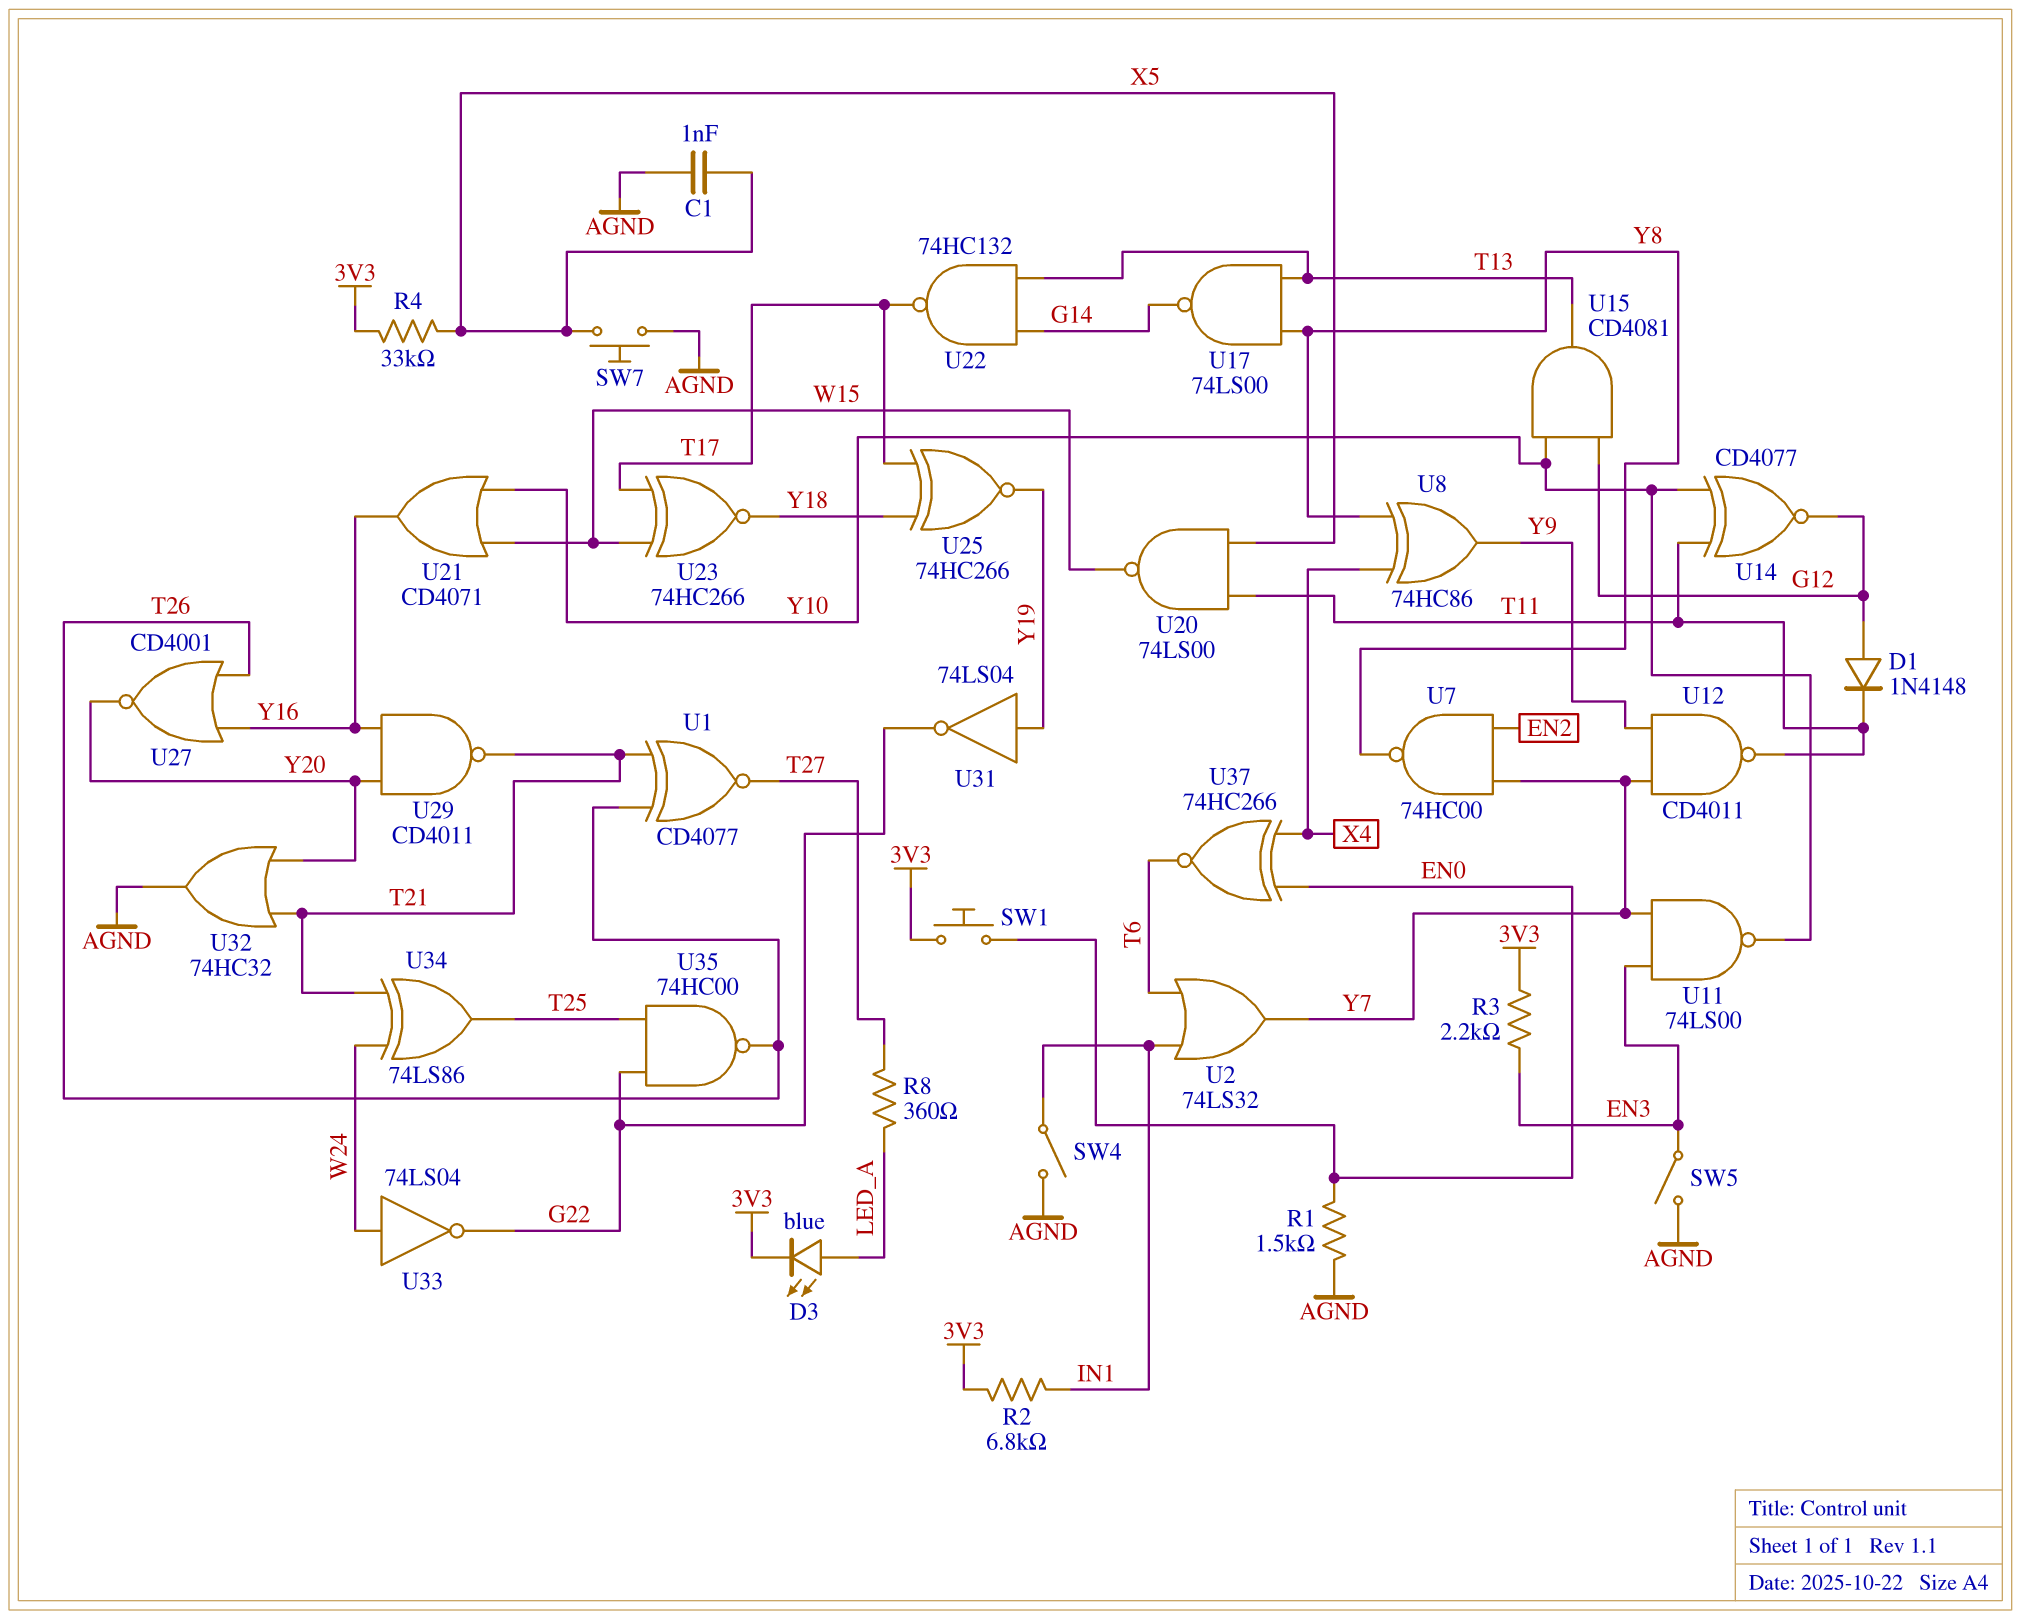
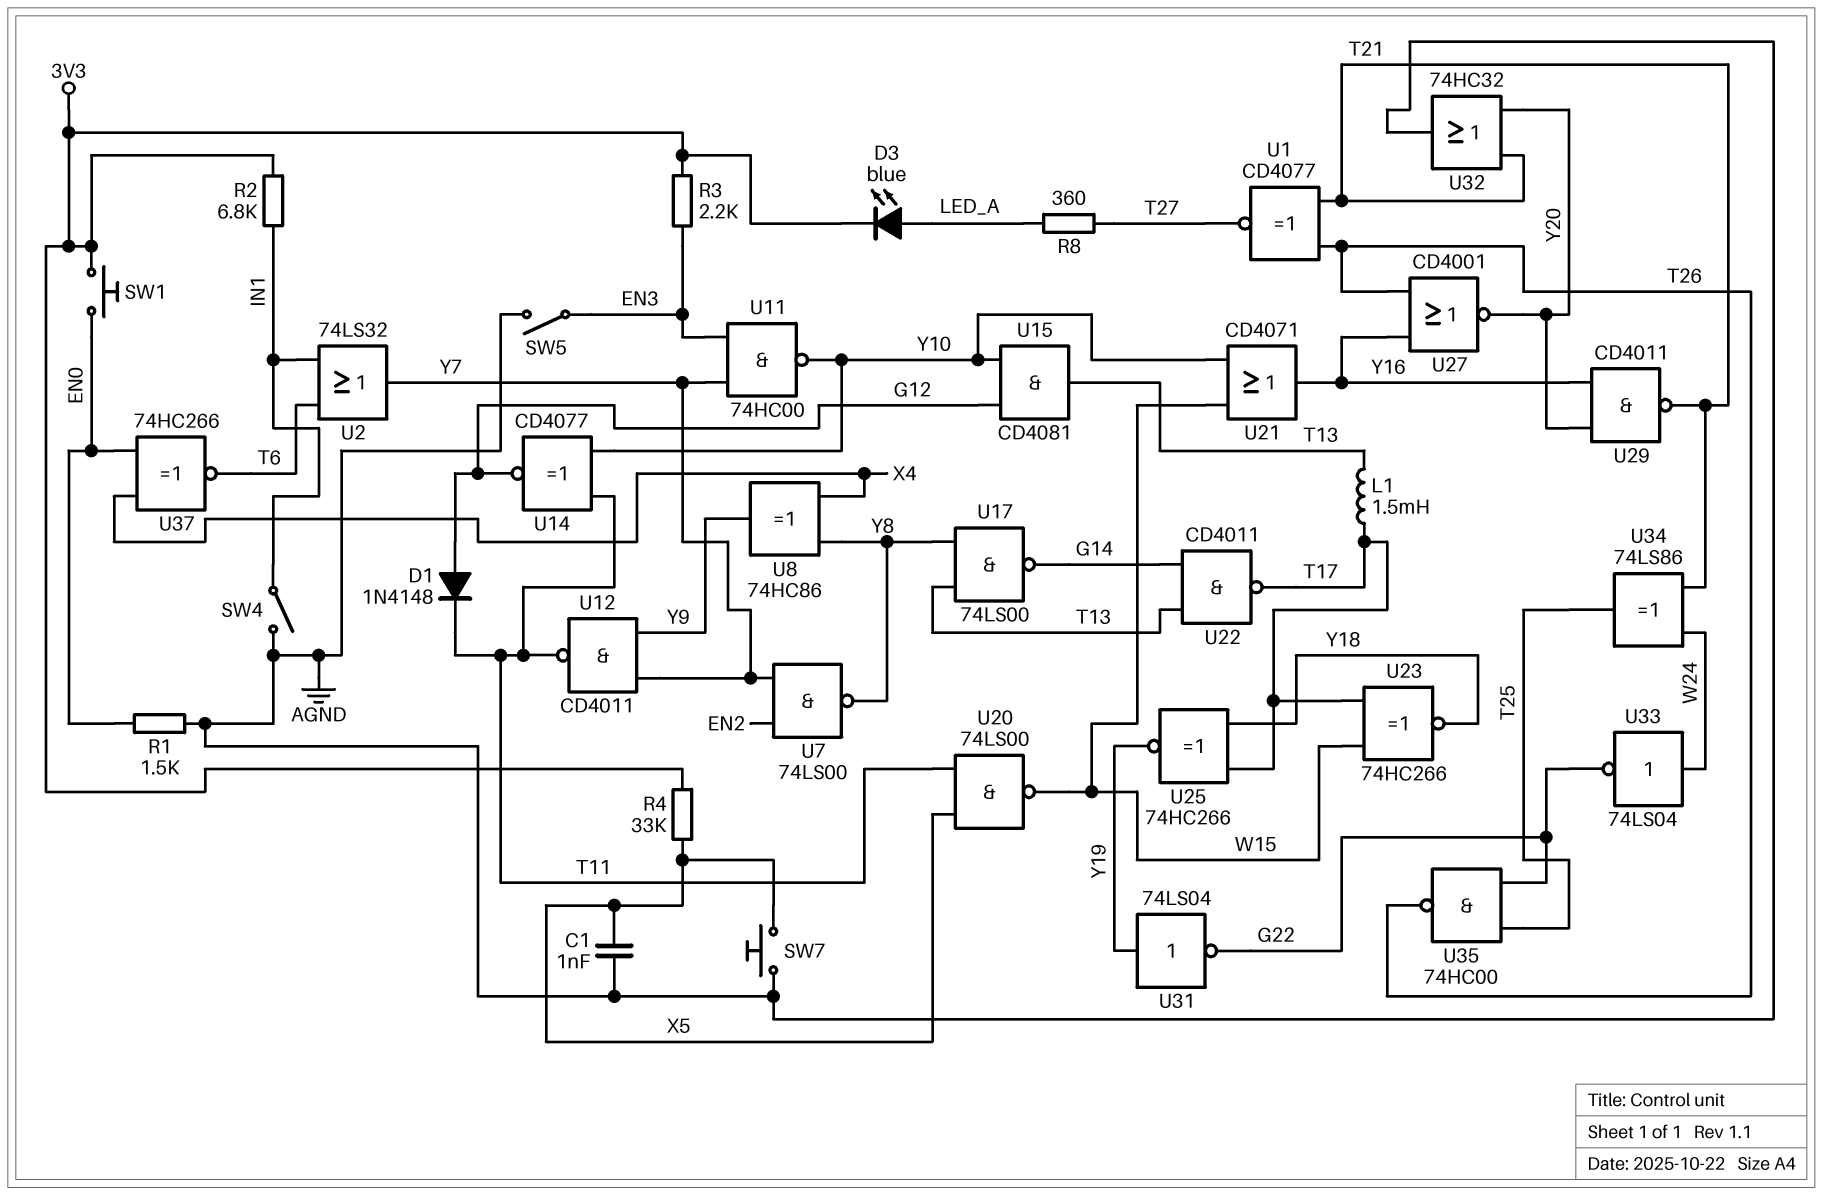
L1: none -> 1.5mH (T13, T17)
U7: NAND 74HC00 (in EN2, in Y7, out Y8) -> NAND 74LS00 (in EN2, in Y7, out Y8)
U11: NAND 74LS00 (in EN3, in Y7, out Y10) -> NAND 74HC00 (in EN3, in Y7, out Y10)
U22: NAND 74HC132 (in G14, in T13, out T17) -> NAND CD4011 (in G14, in T13, out T17)

